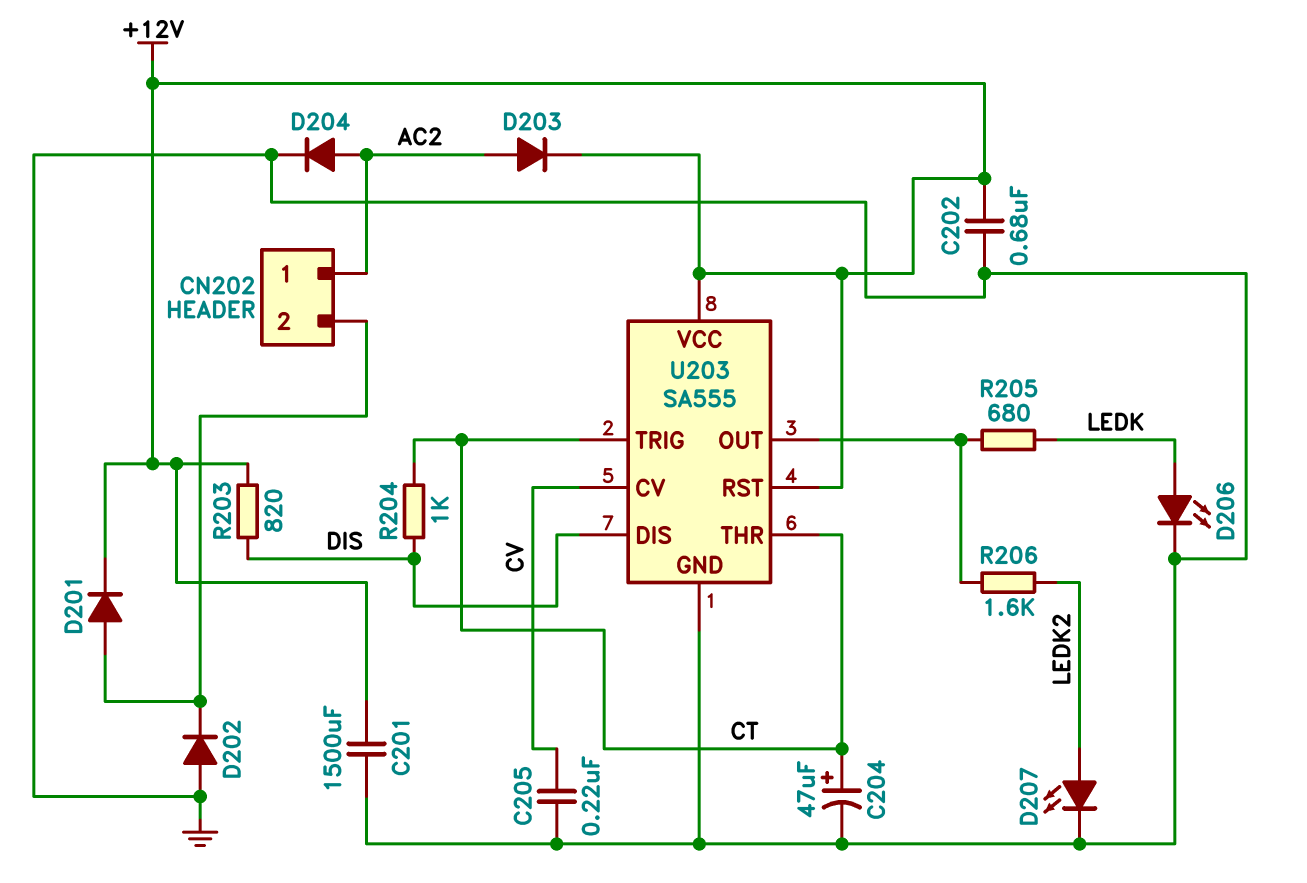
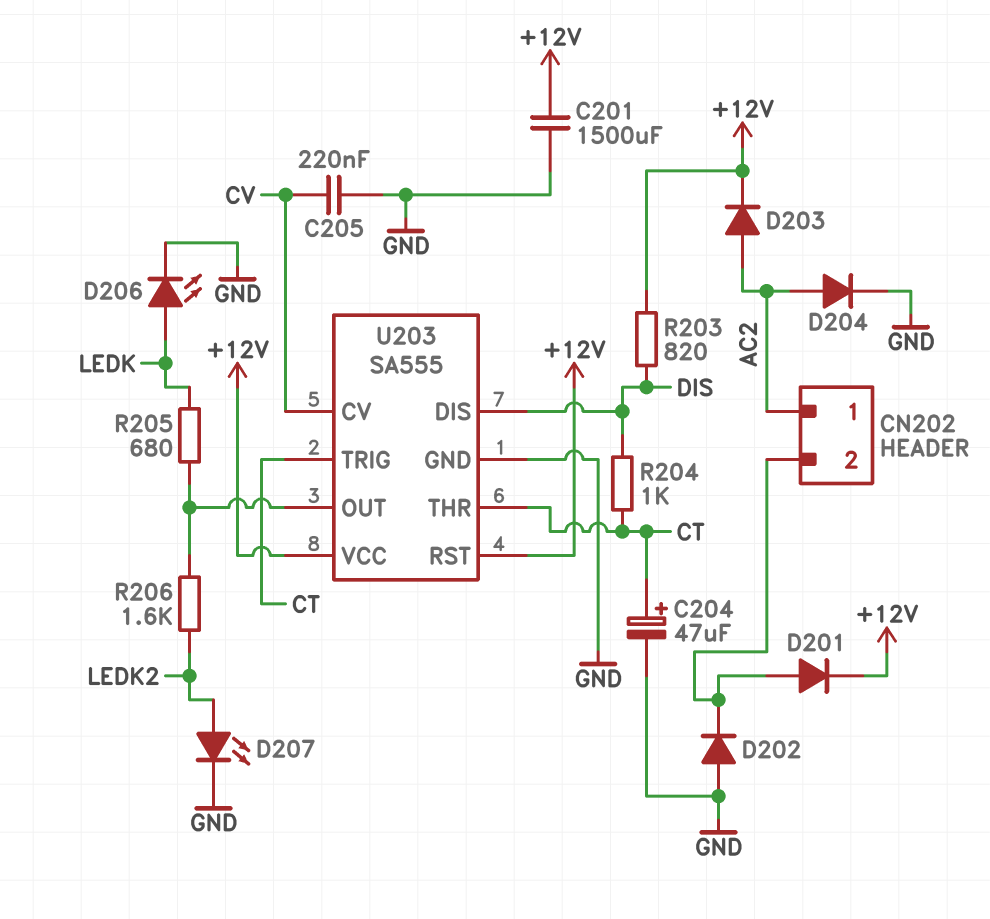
C202: 680nF (+12V, GND) -> none

